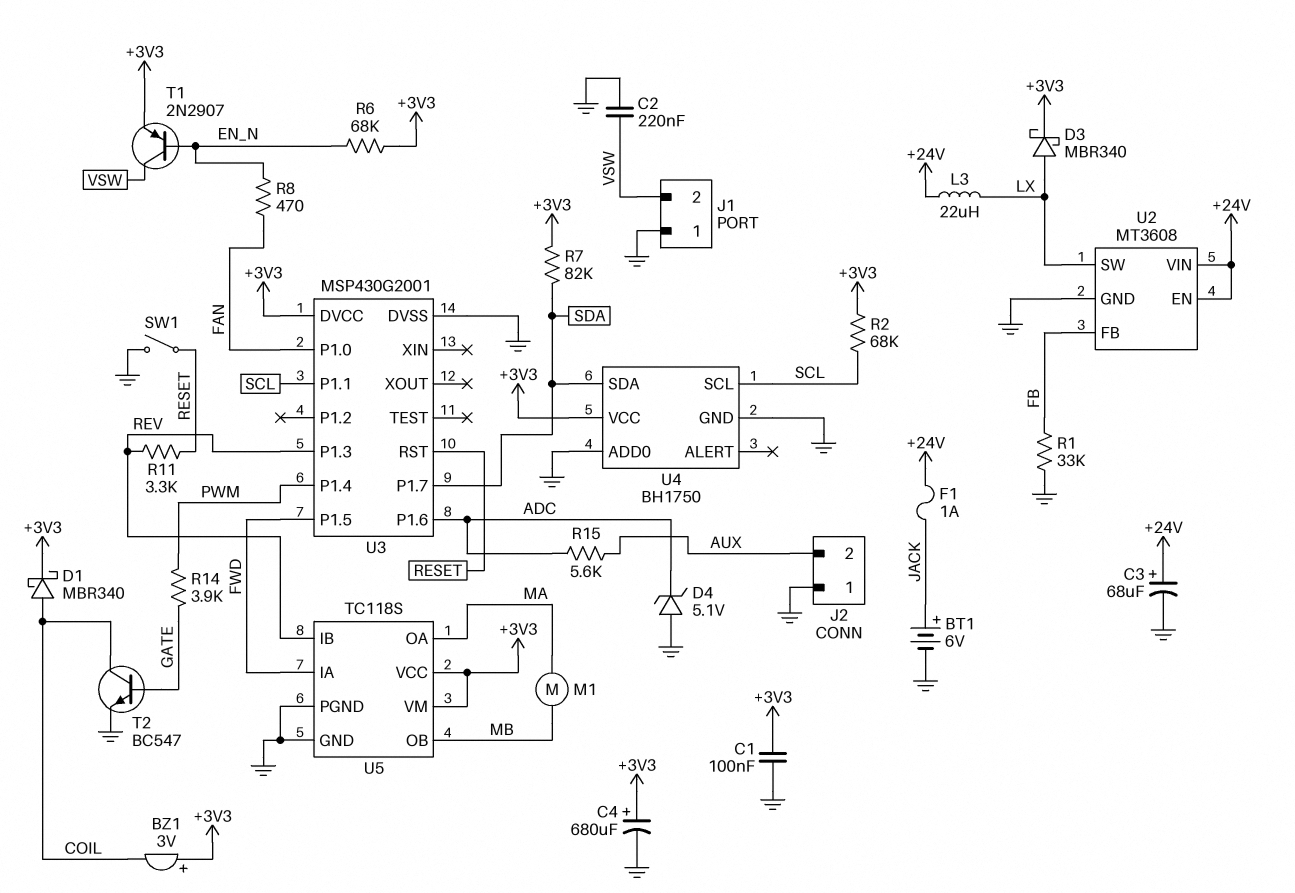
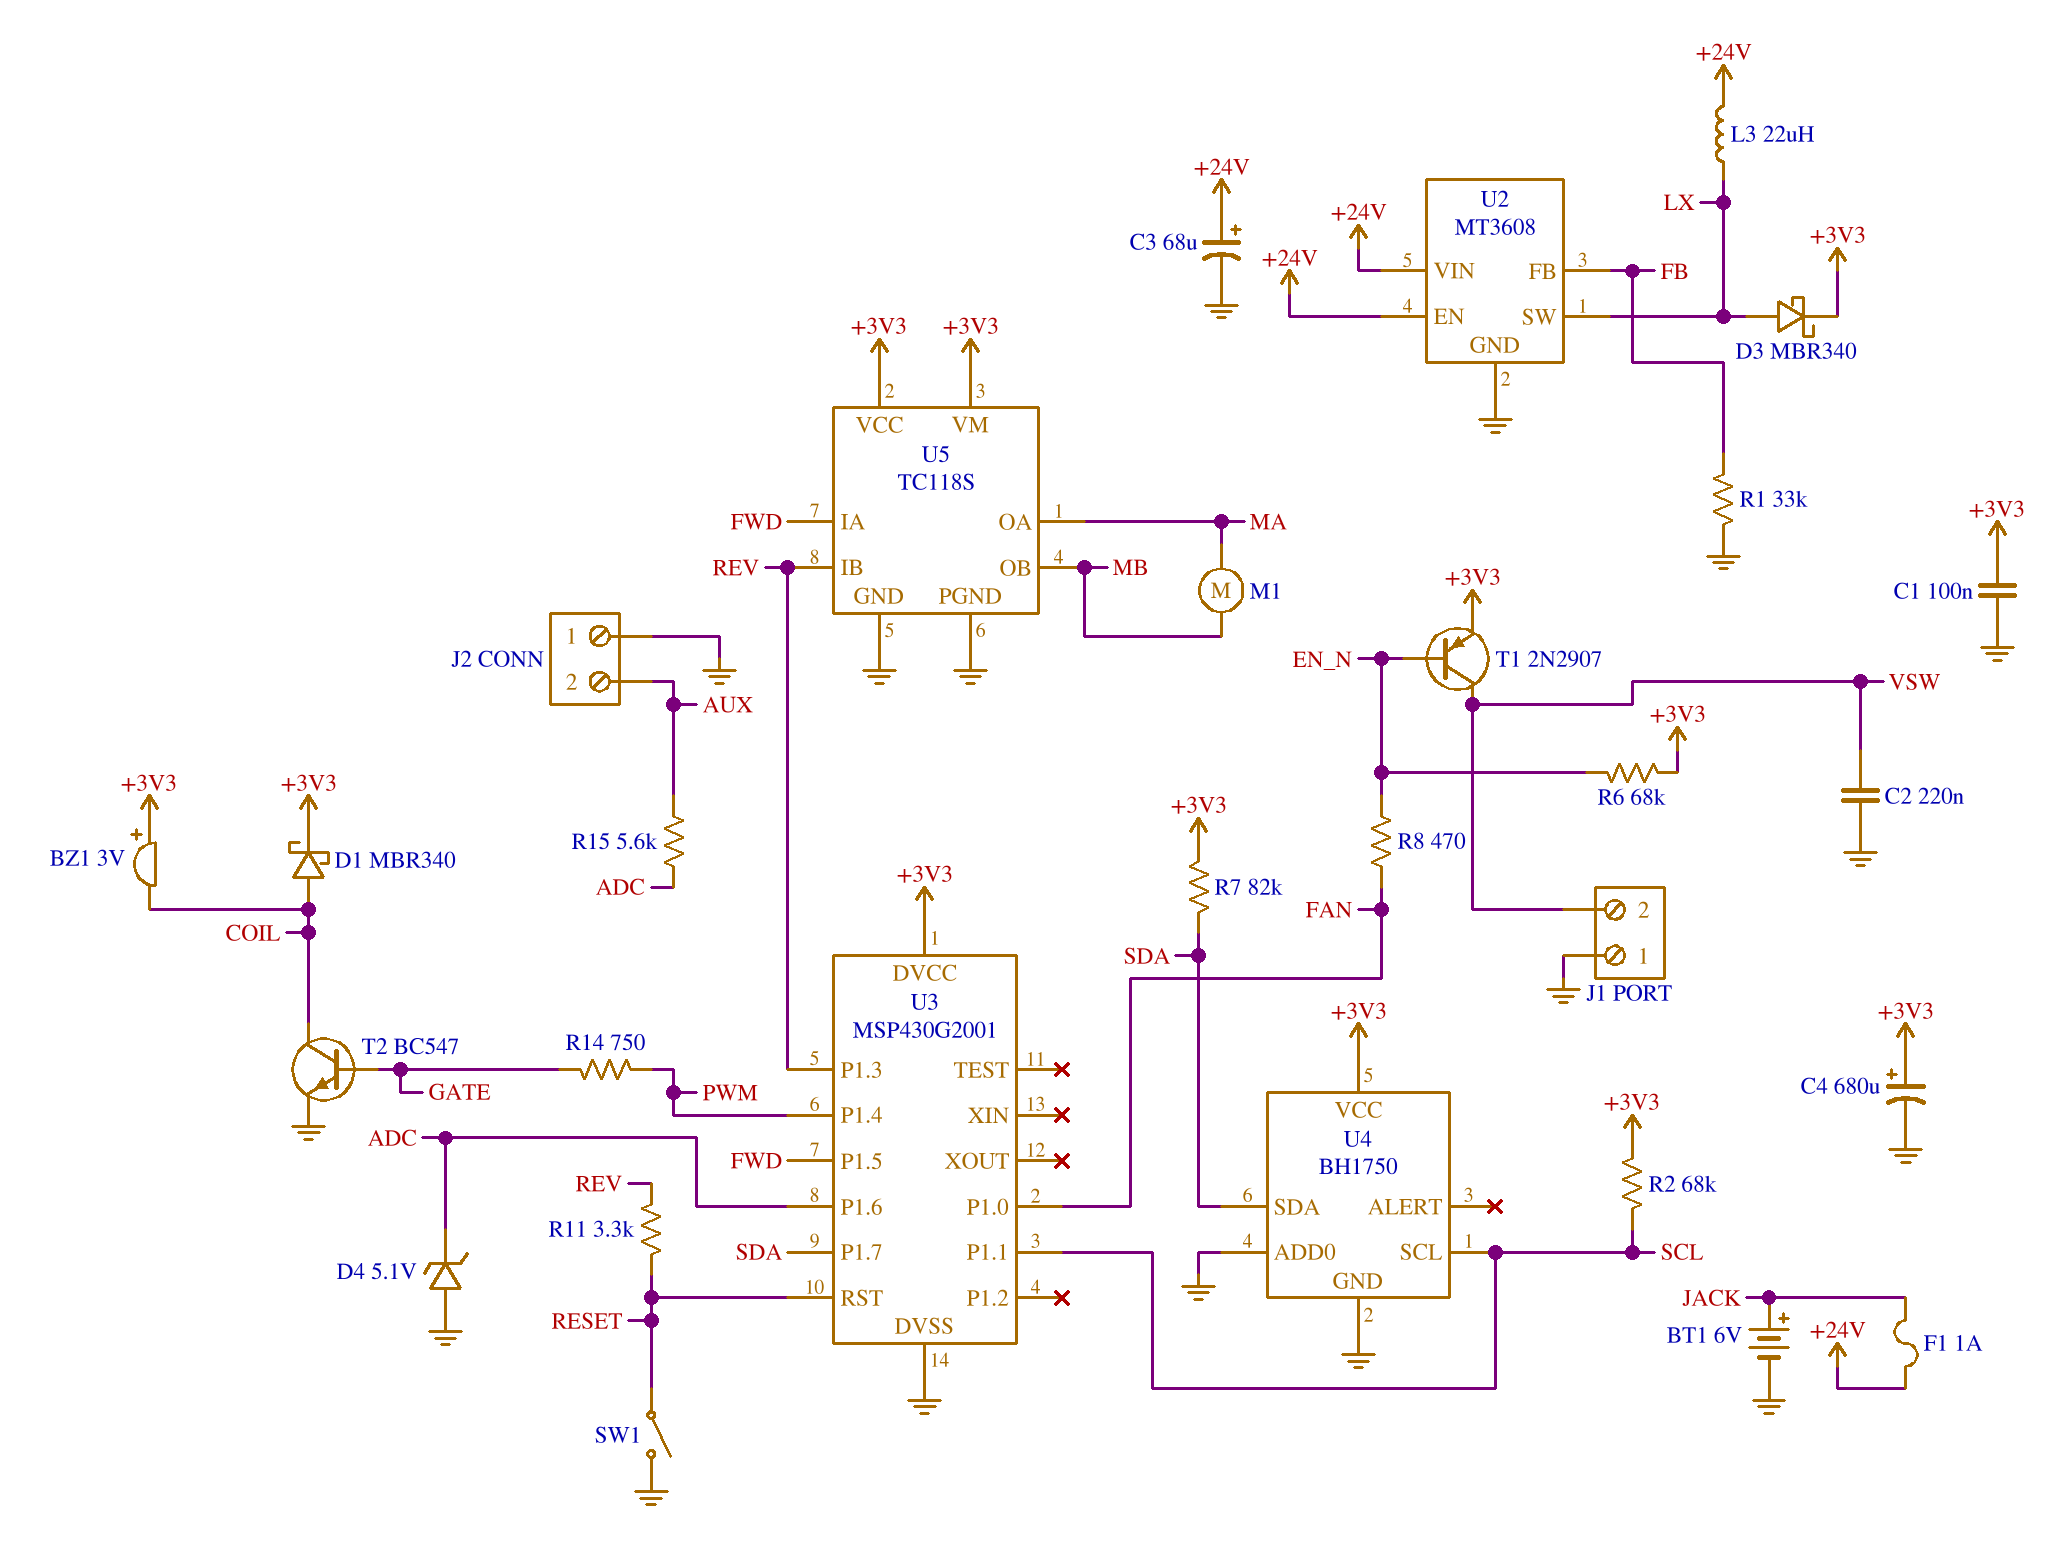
R14: 3.9k (GATE, PWM) -> 750 (GATE, PWM)

